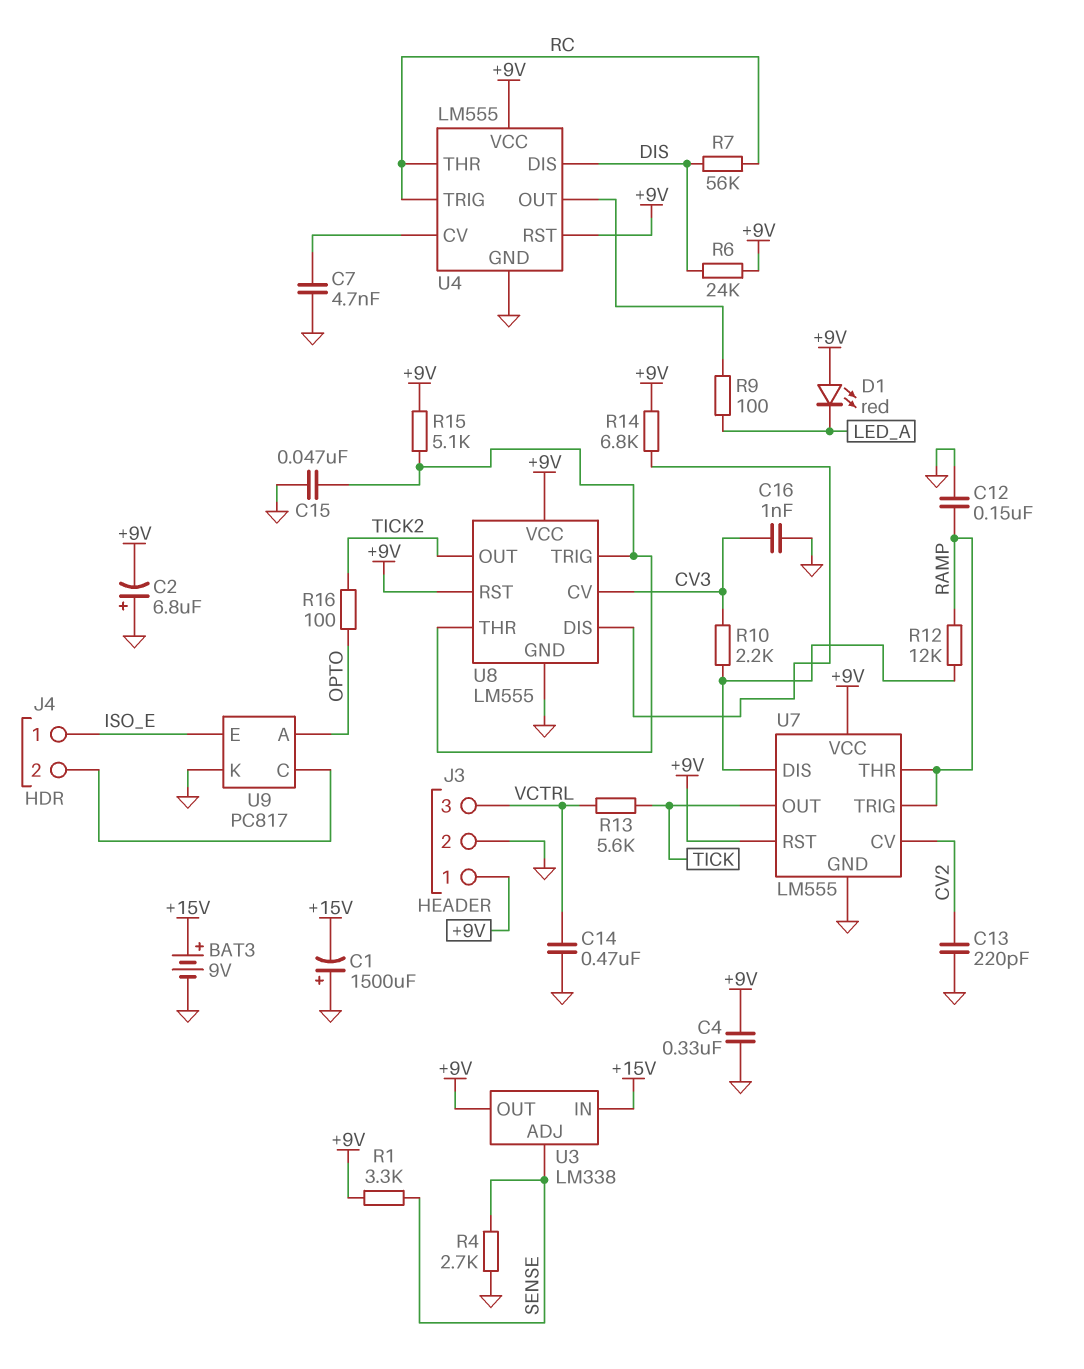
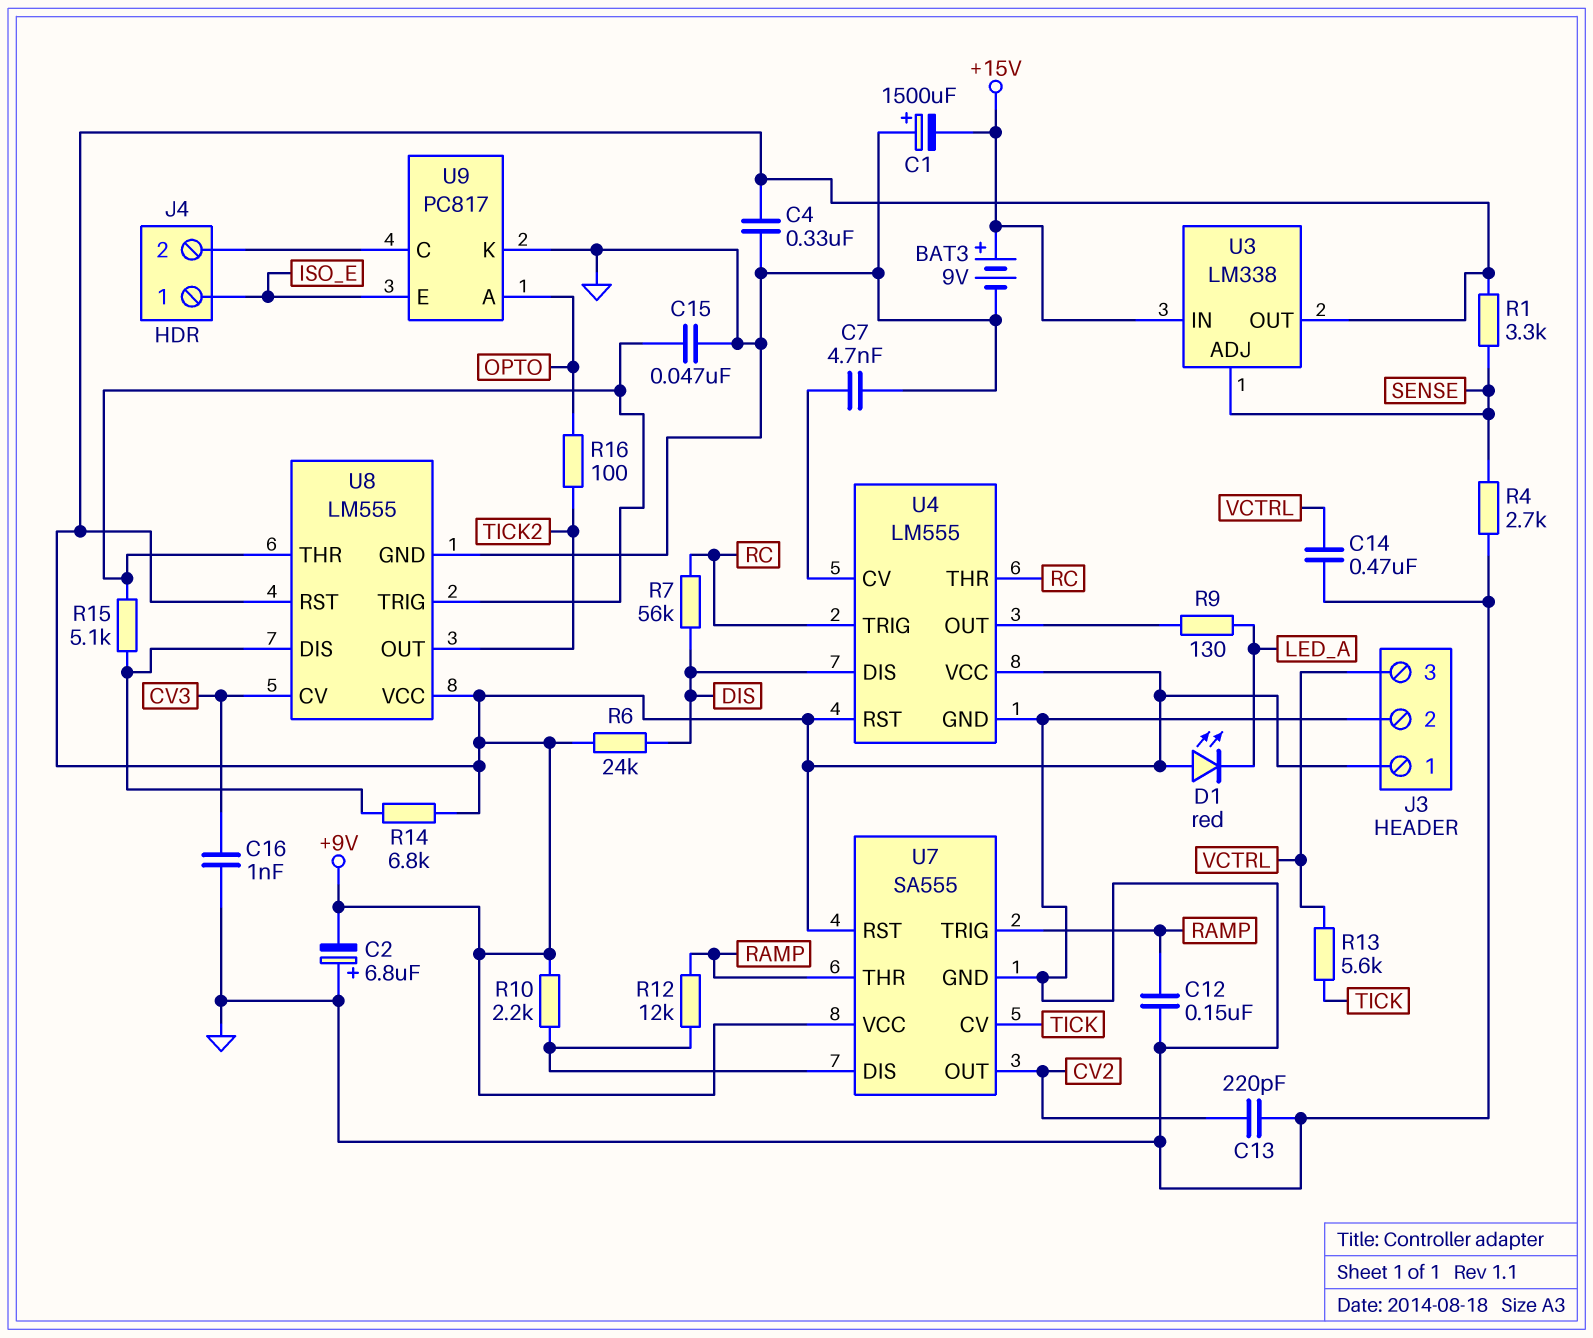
R9: 100 (LED_A, U4/OUT) -> 130 (LED_A, U4/OUT)
R10: 2.2k (CV3, U7/DIS) -> 2.2k (+9V, U7/DIS)
R15: 5.1k (+9V, U8/THR) -> 5.1k (U8/DIS, U8/THR)
U7: LM555 -> SA555
U7 pin CV: CV2 -> TICK
U7 pin OUT: TICK -> CV2

